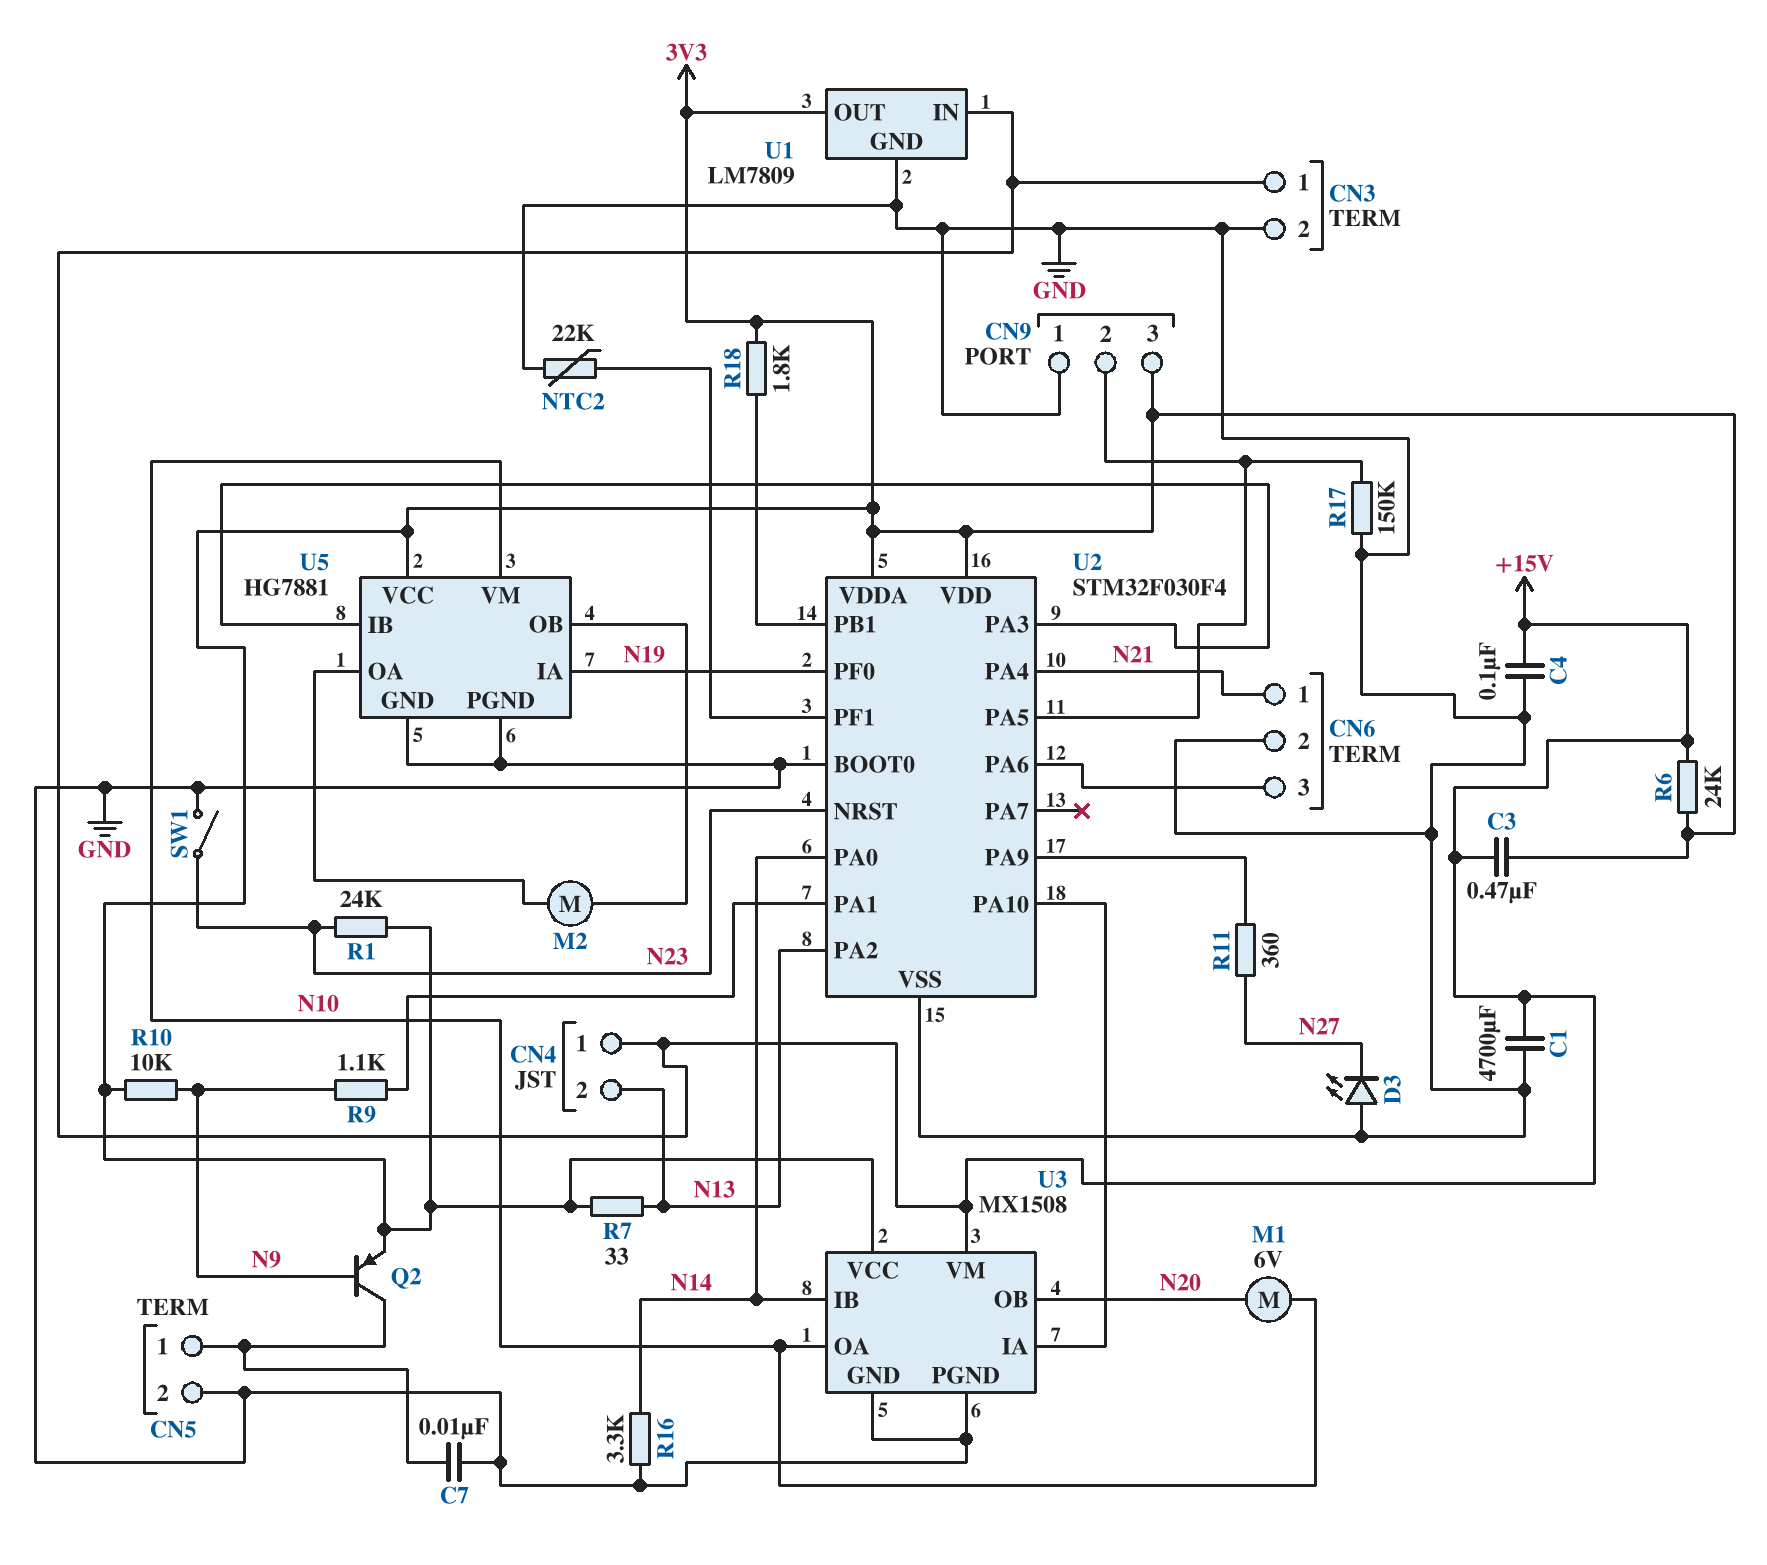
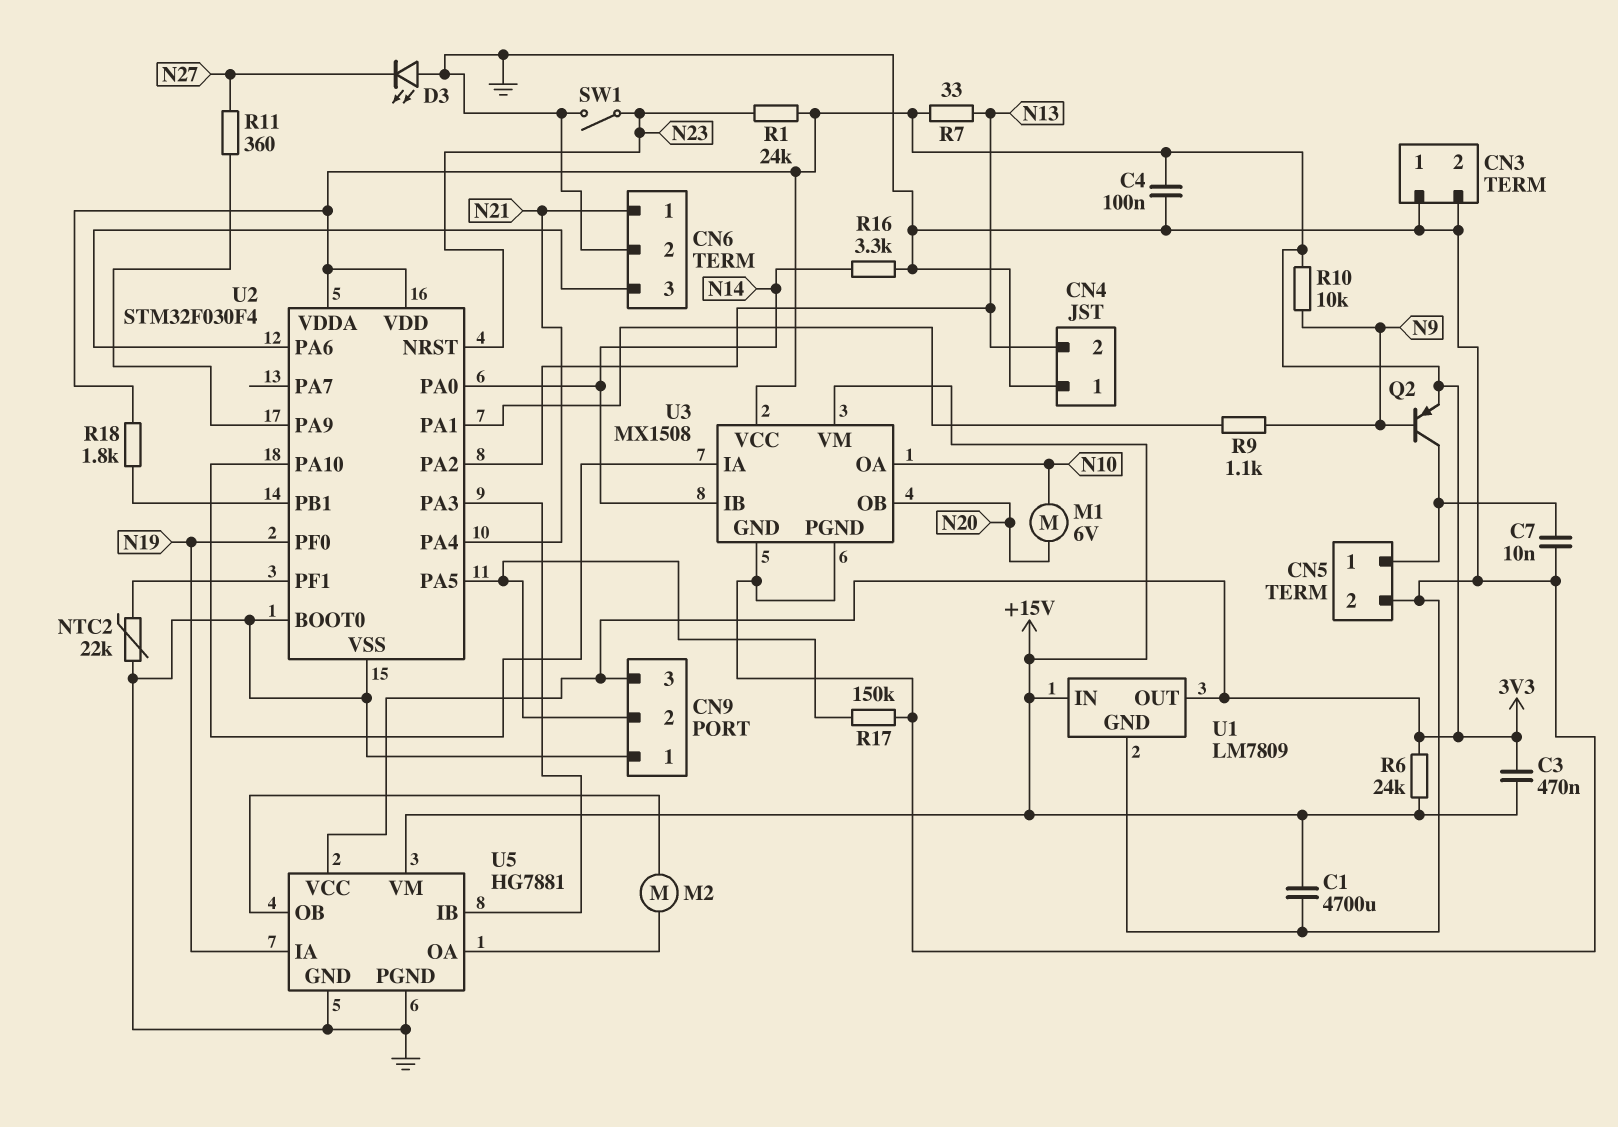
C4: 100nF (+15V, GND) -> 100nF (3V3, GND)
CN3 pin 1: +15V -> GND
CN4 pin 1: +15V -> GND
U5 pin VM: N10 -> +15V

